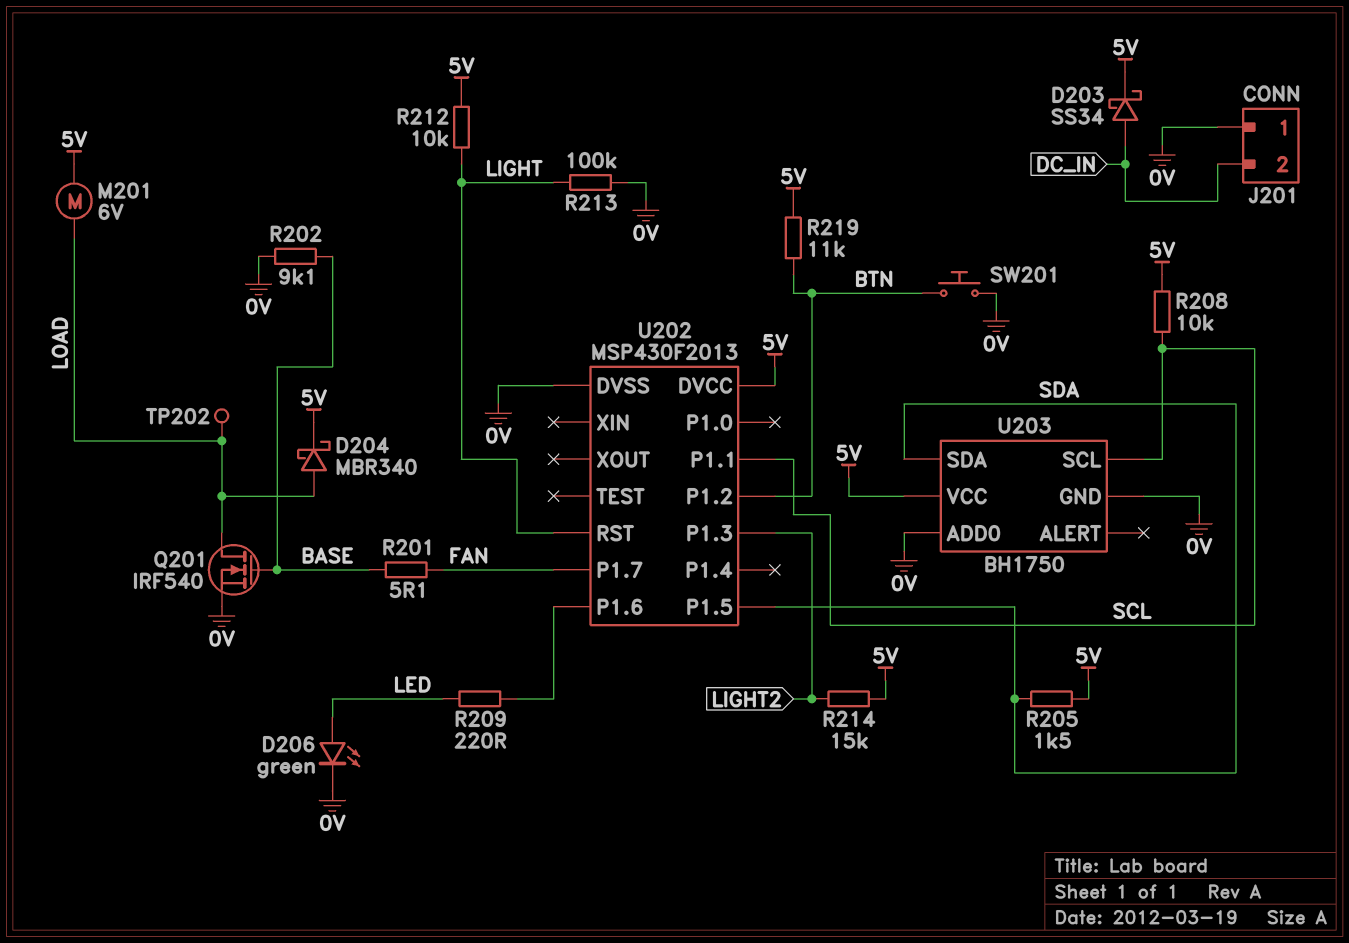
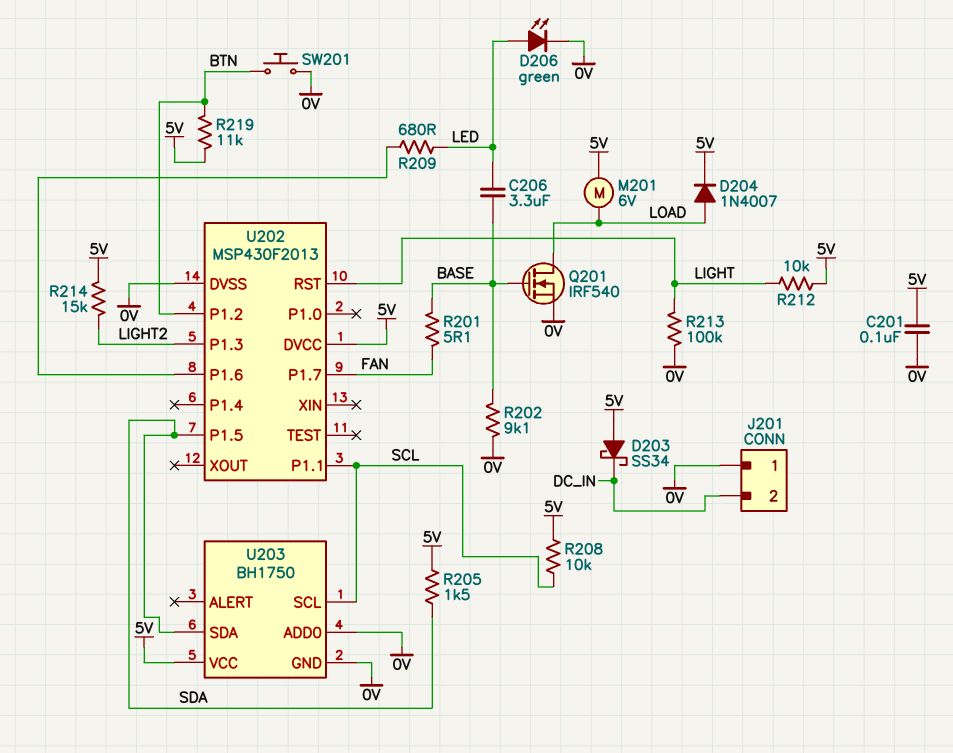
C201: none -> 100nF (0V, 5V)
C206: none -> 3.3uF (BASE, LED)
D203: schottky SS34 (A DC_IN, K 5V) -> schottky SS34 (A 5V, K DC_IN)
D204: schottky MBR340 (A LOAD, K 5V) -> diode 1N4007 (A LOAD, K 5V)
R209: 220 (LED, U202/P1.6) -> 680 (LED, U202/P1.6)
TP202: test point (LOAD) -> none

